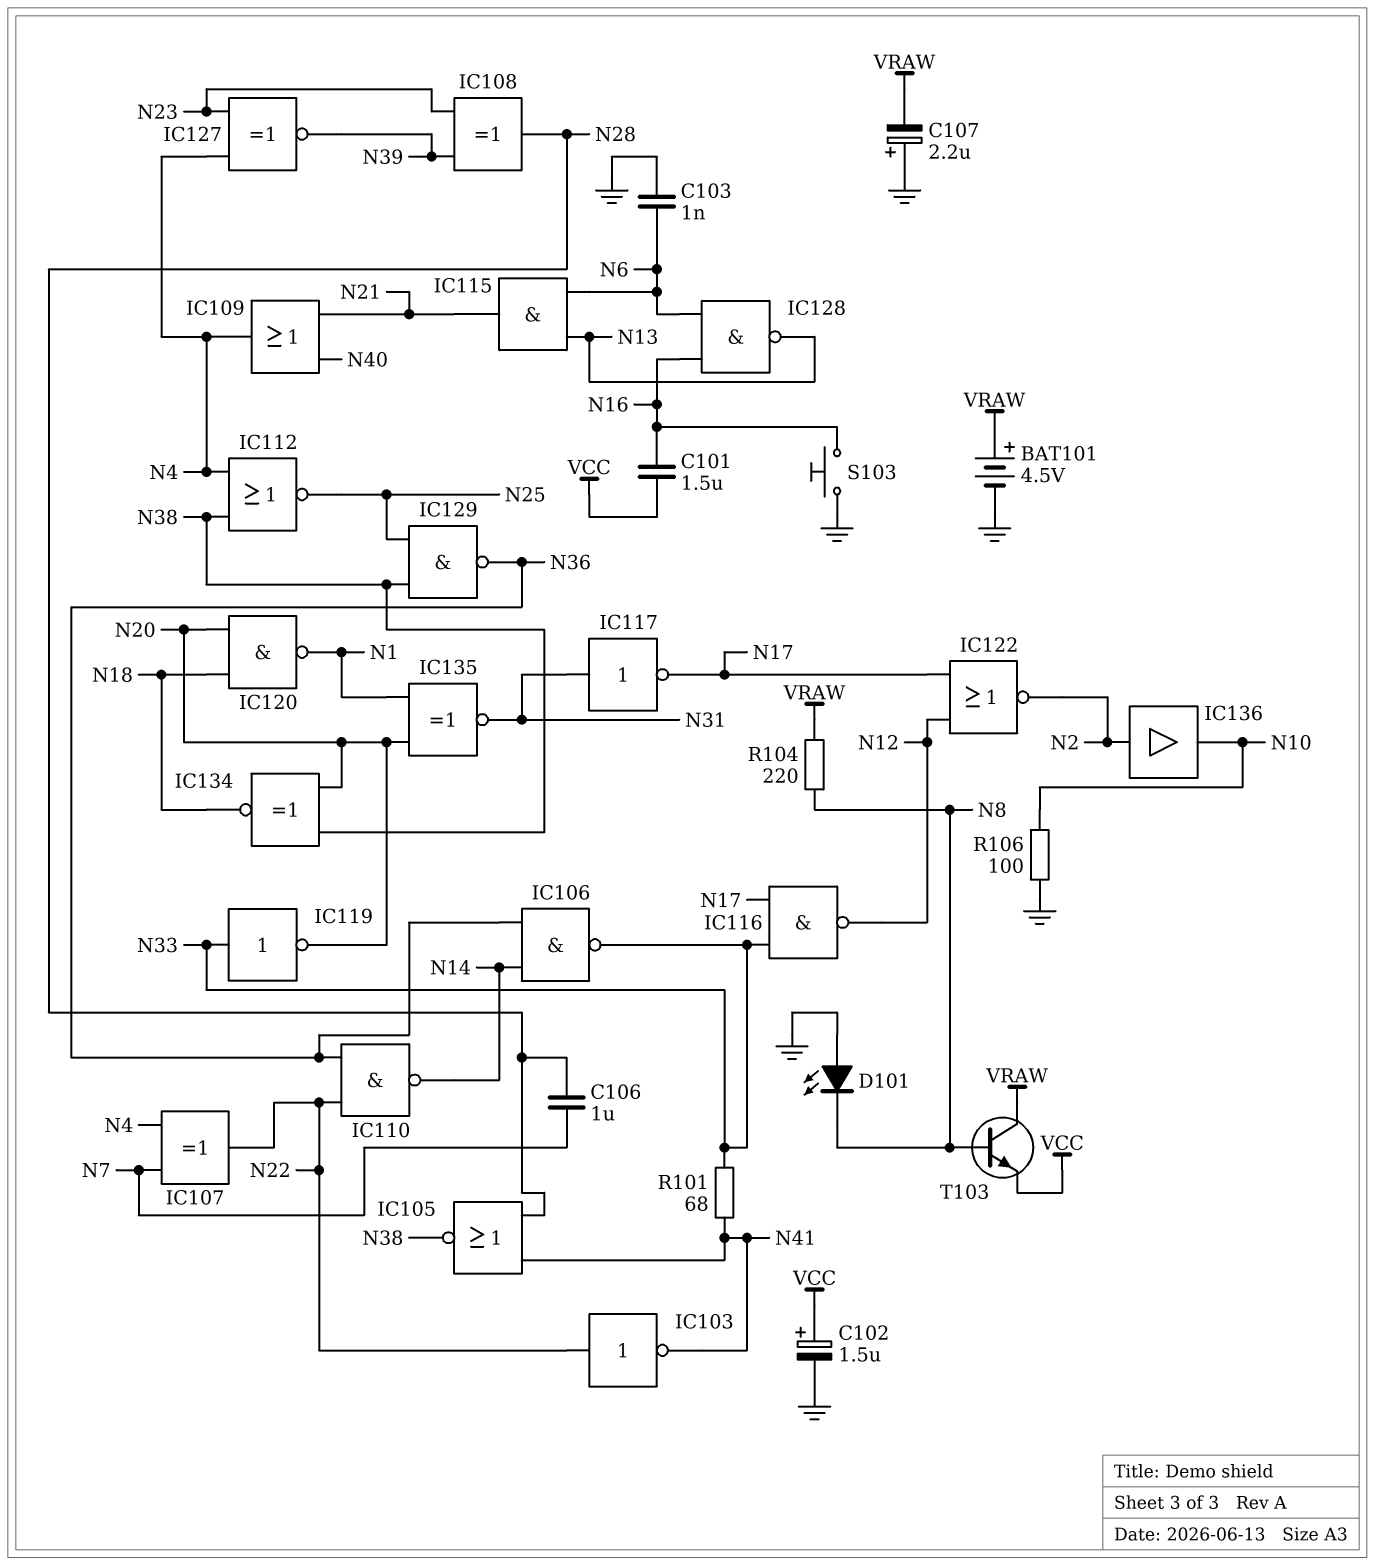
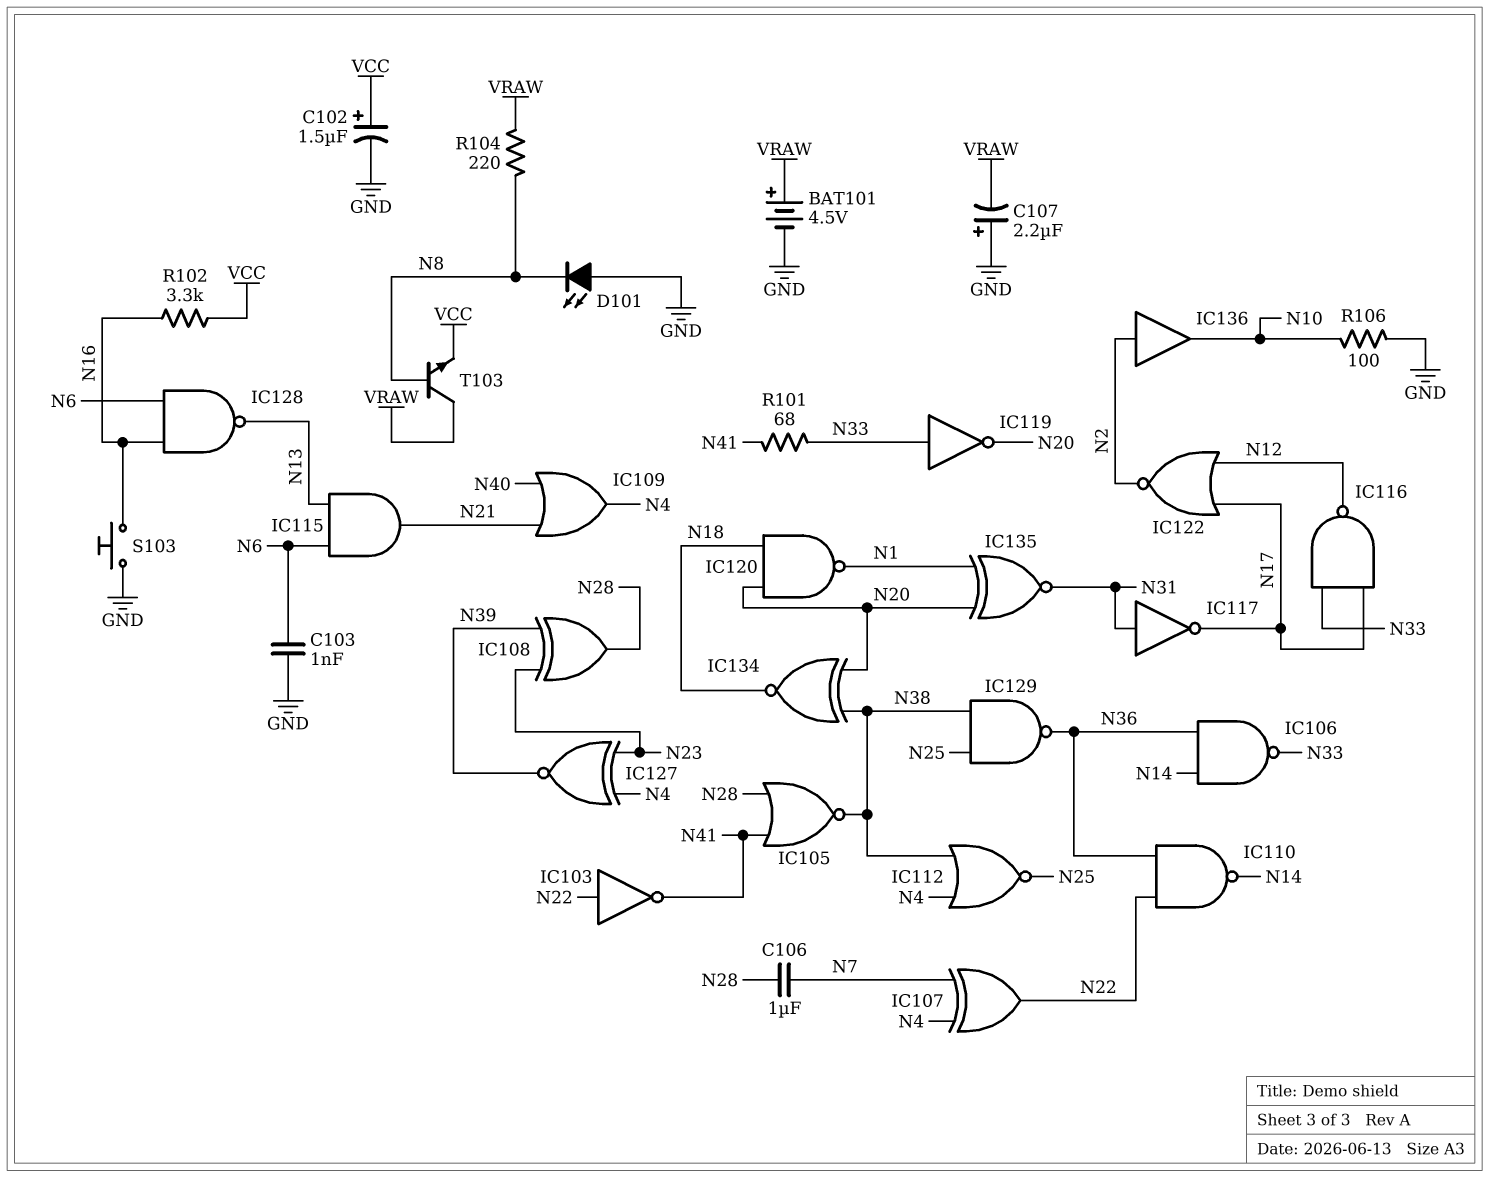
C101: 1.5uF (N16, VCC) -> none
R102: none -> 3.3k (N16, VCC)

